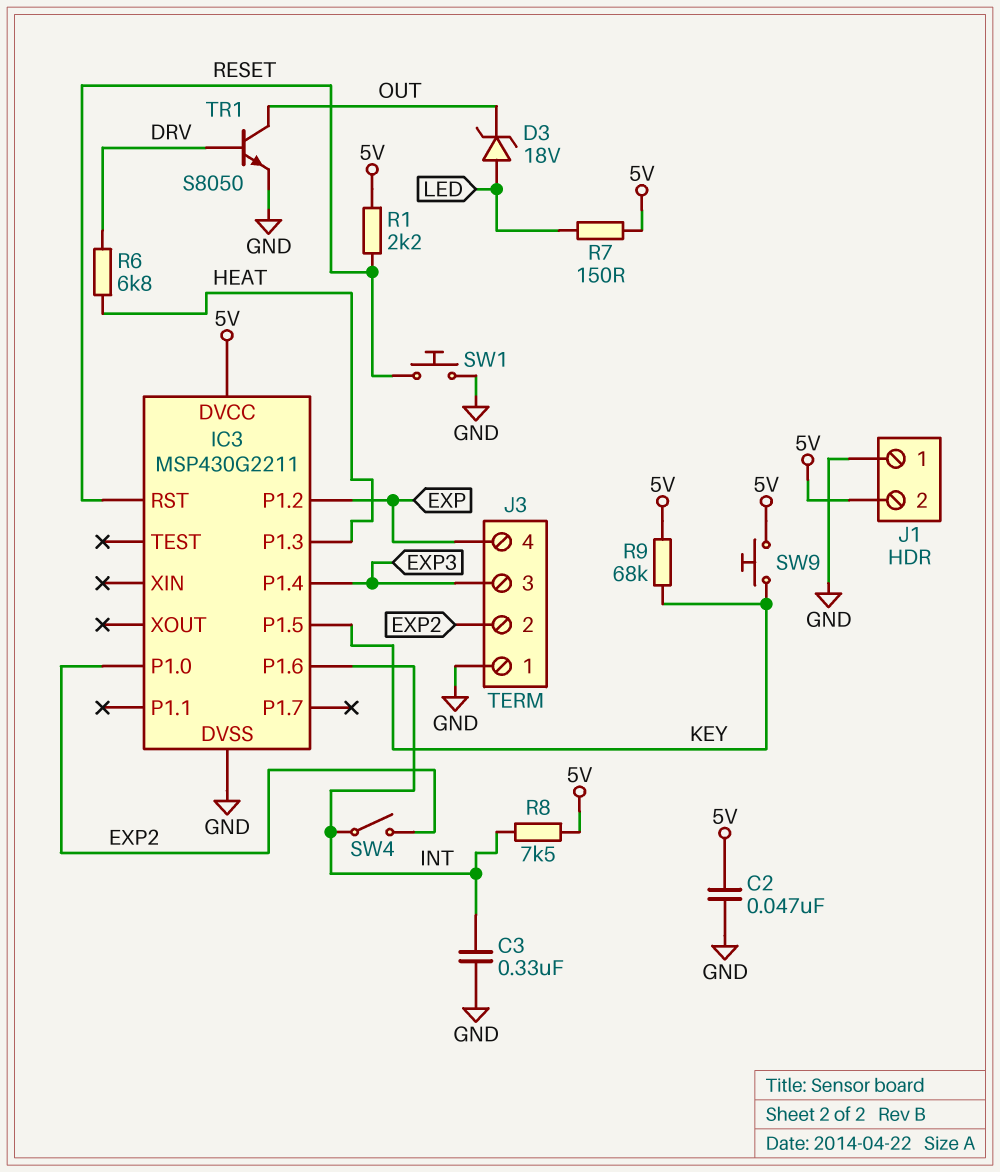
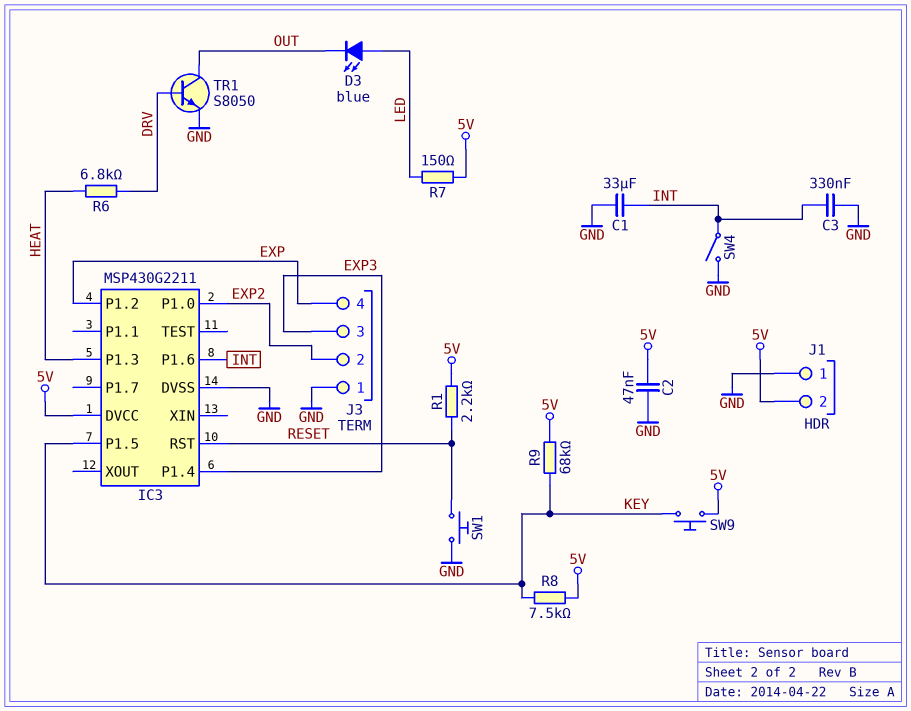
C1: none -> 33uF (GND, INT)
D3: zener 18V (A LED, K OUT) -> LED blue (A LED, K OUT)
R8: 7.5k (5V, INT) -> 7.5k (5V, KEY)
SW4: switch (EXP2, INT) -> switch (GND, INT)

